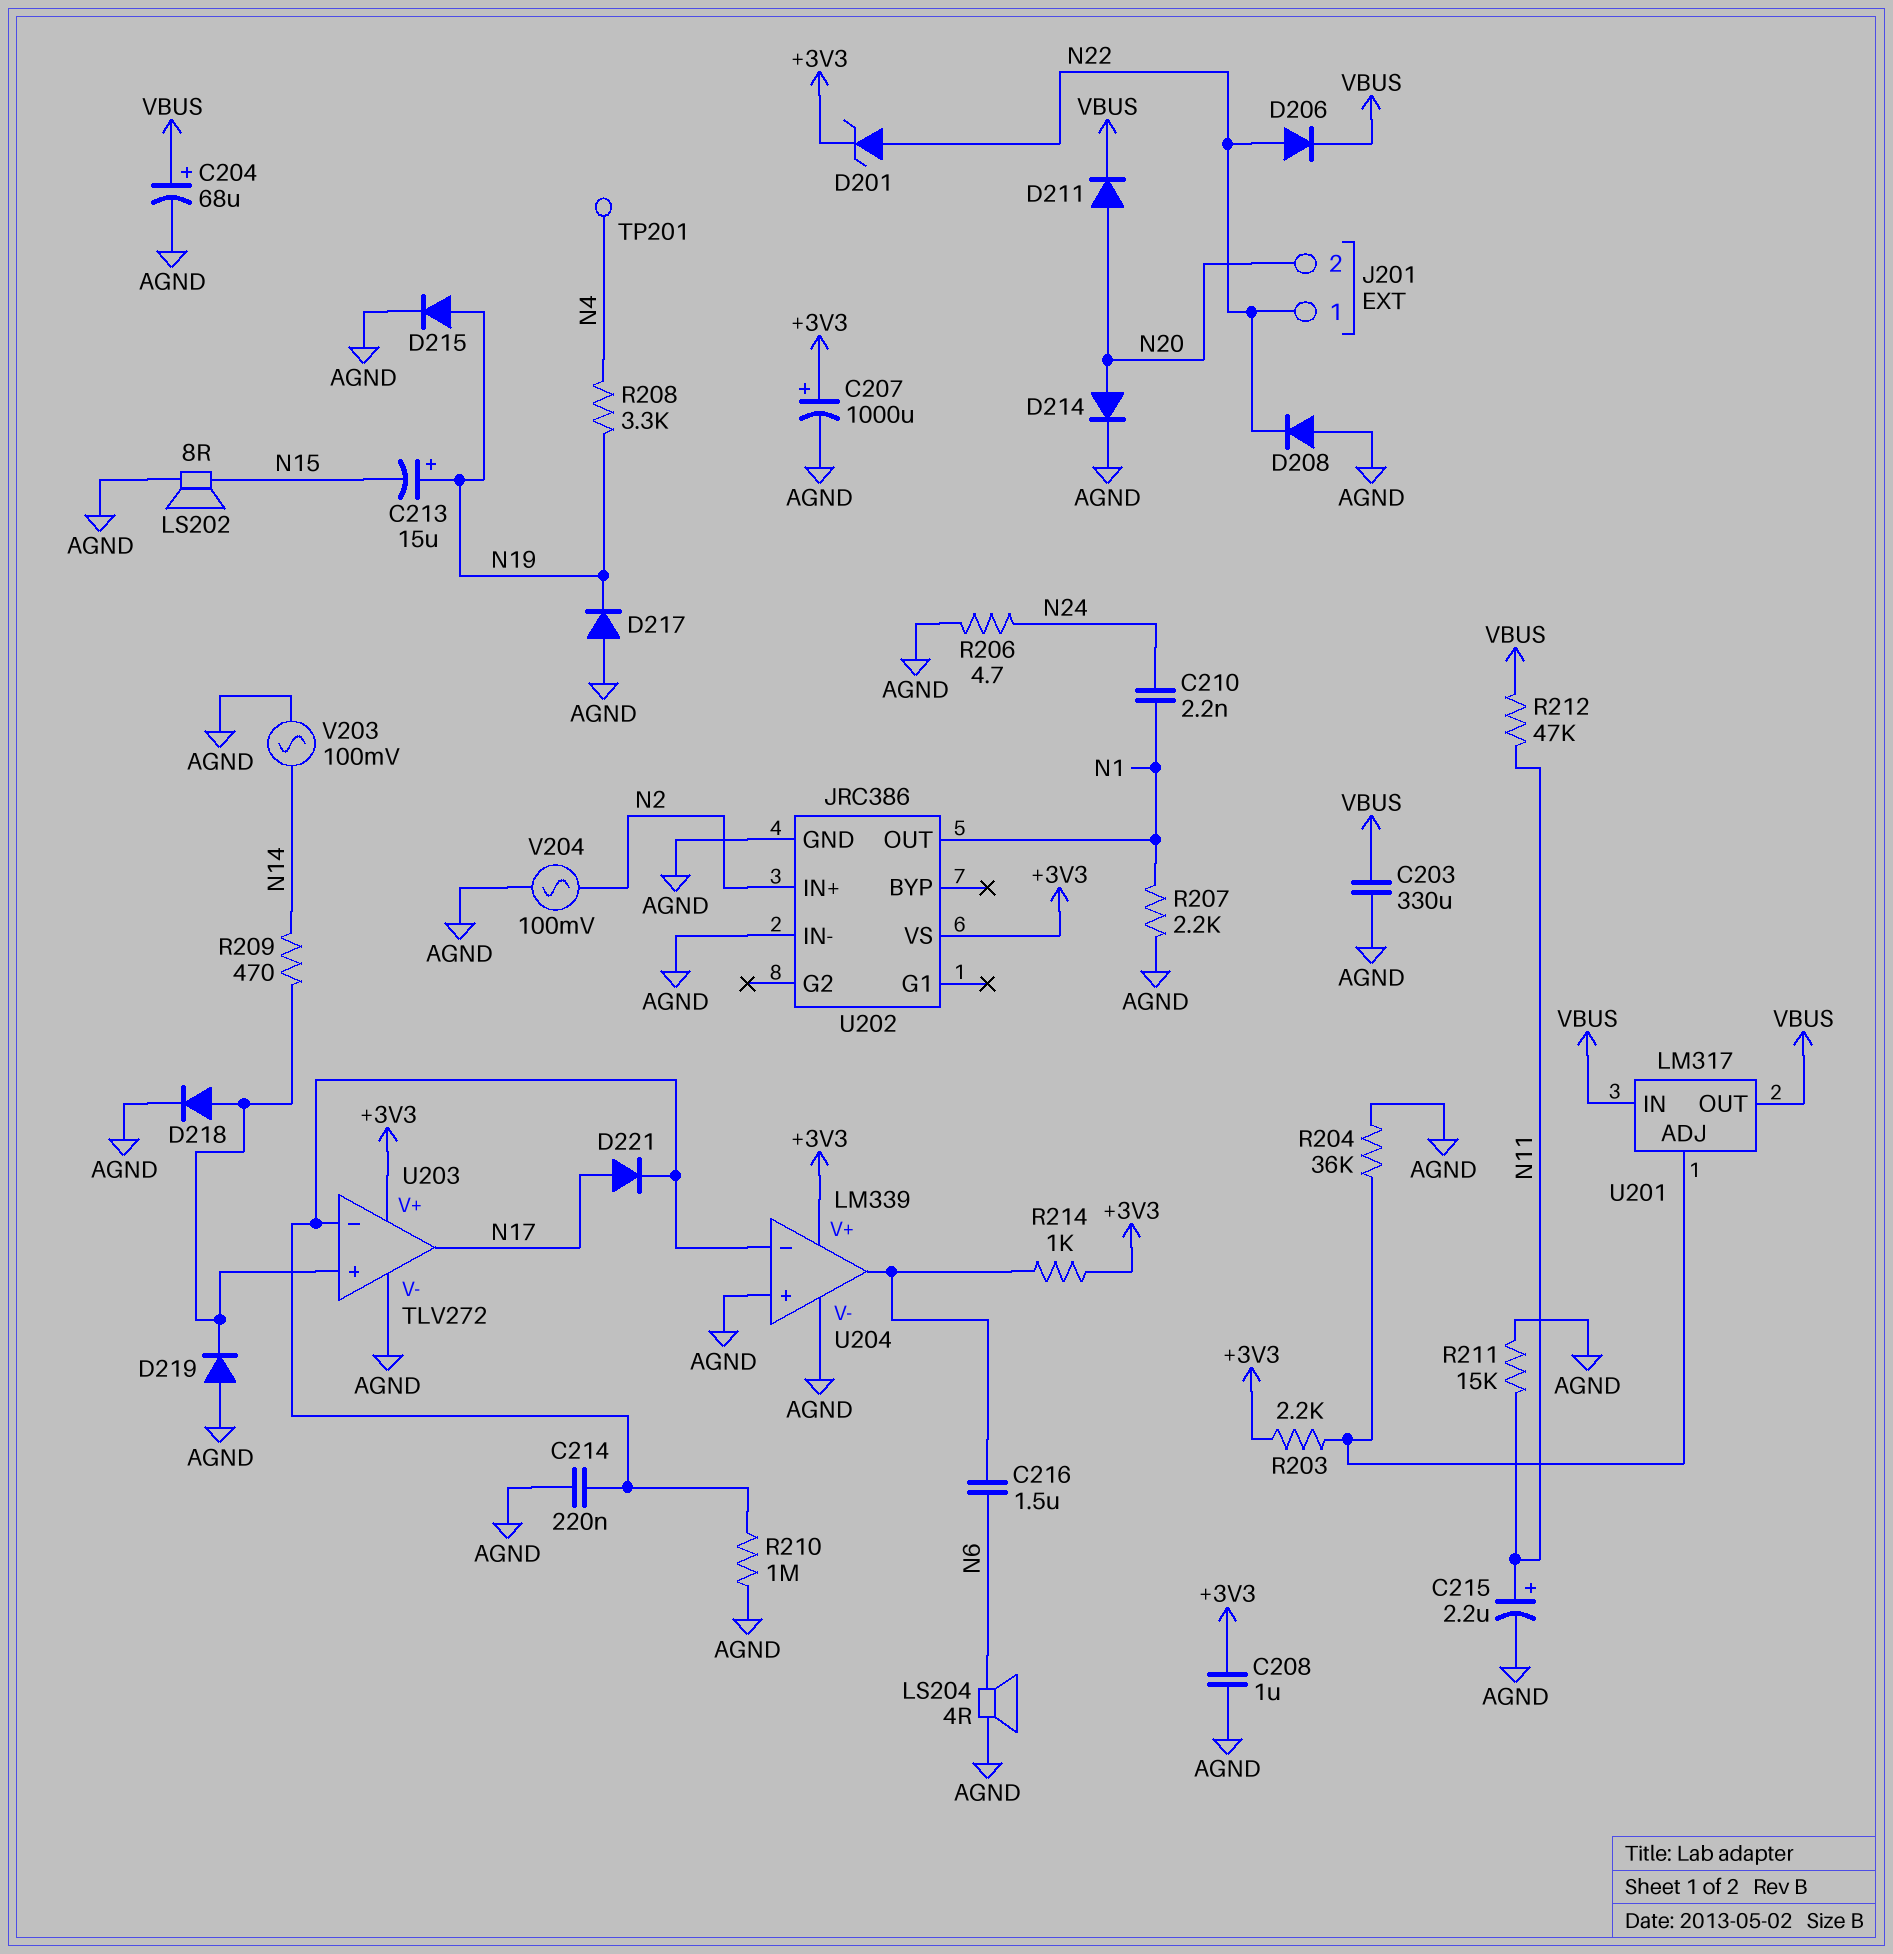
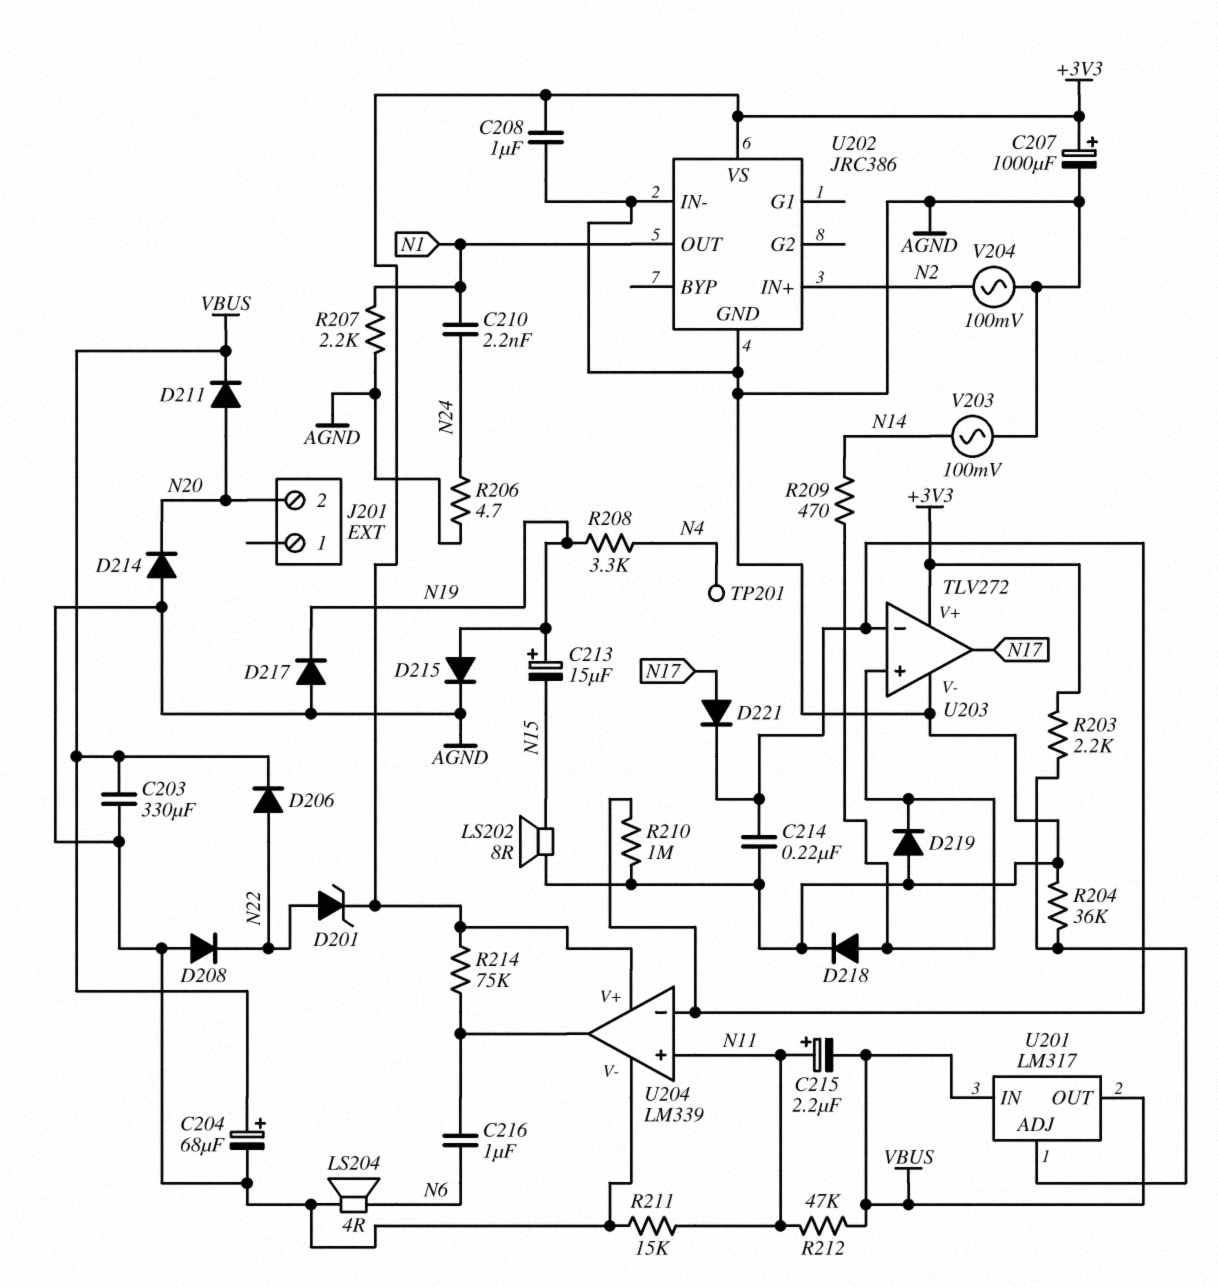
C215: 2.2uF (plus N11, minus AGND) -> 2.2uF (plus N11, minus VBUS)
C216: 1.5uF (N6, U204/out) -> 1uF (N6, U204/out)
D214: diode (A N20, K AGND) -> diode (A AGND, K N20)
J201 pin 1: N22 -> none
R214: 1k (+3V3, U204/out) -> 75k (+3V3, U204/out)
U204 pin in+: AGND -> N11

